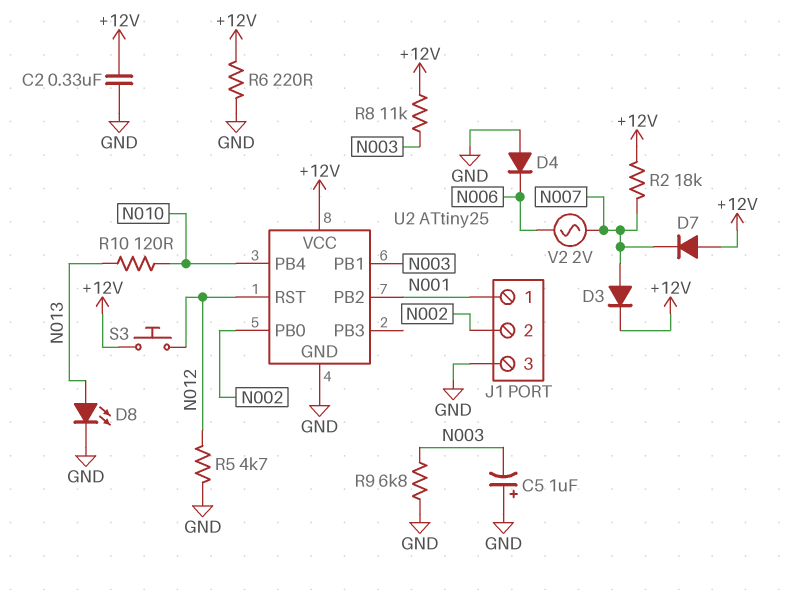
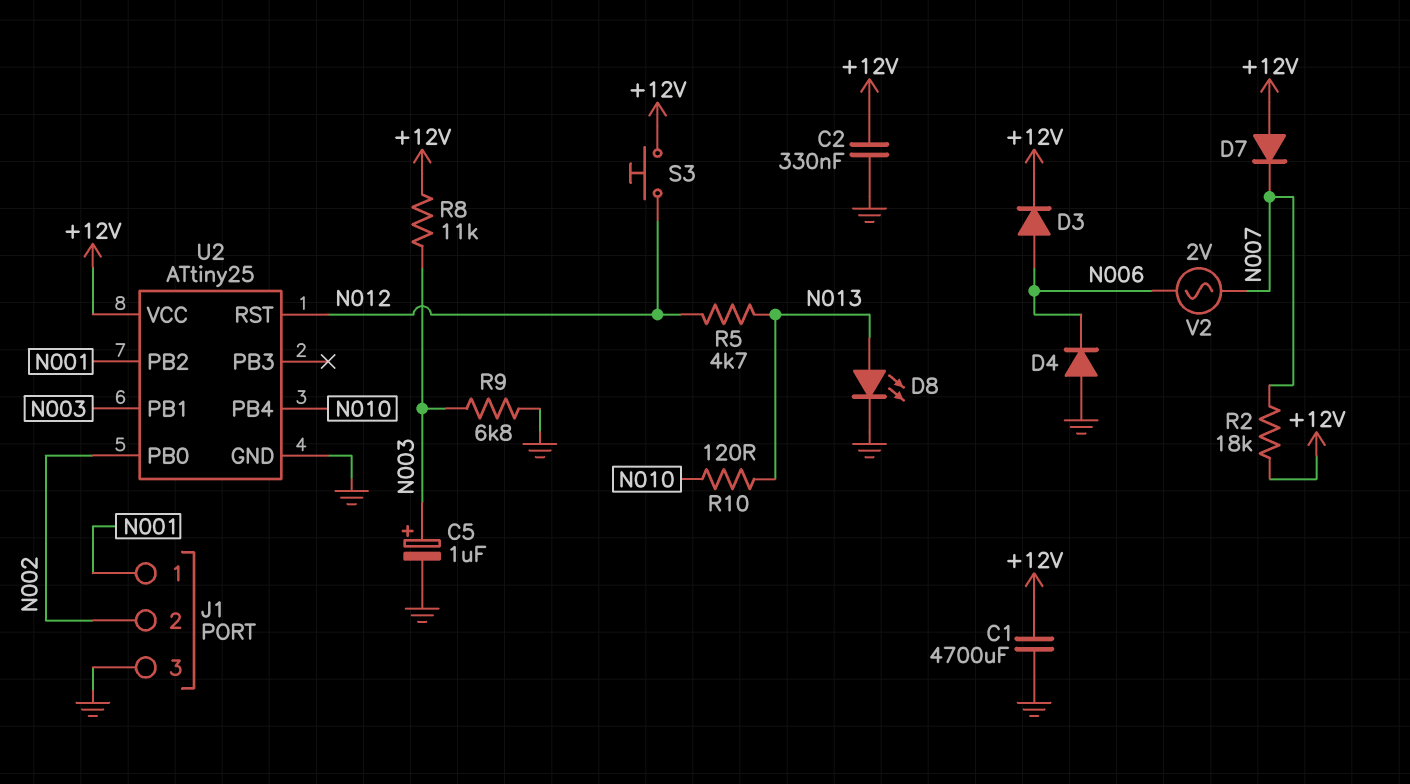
C1: none -> 4700uF (+12V, GND)
C5: 1uF (plus GND, minus N003) -> 1uF (plus N003, minus GND)
D3: diode (A N007, K +12V) -> diode (A N006, K +12V)
R5: 4.7k (GND, N012) -> 4.7k (N012, N013)
R6: 220 (+12V, GND) -> none

